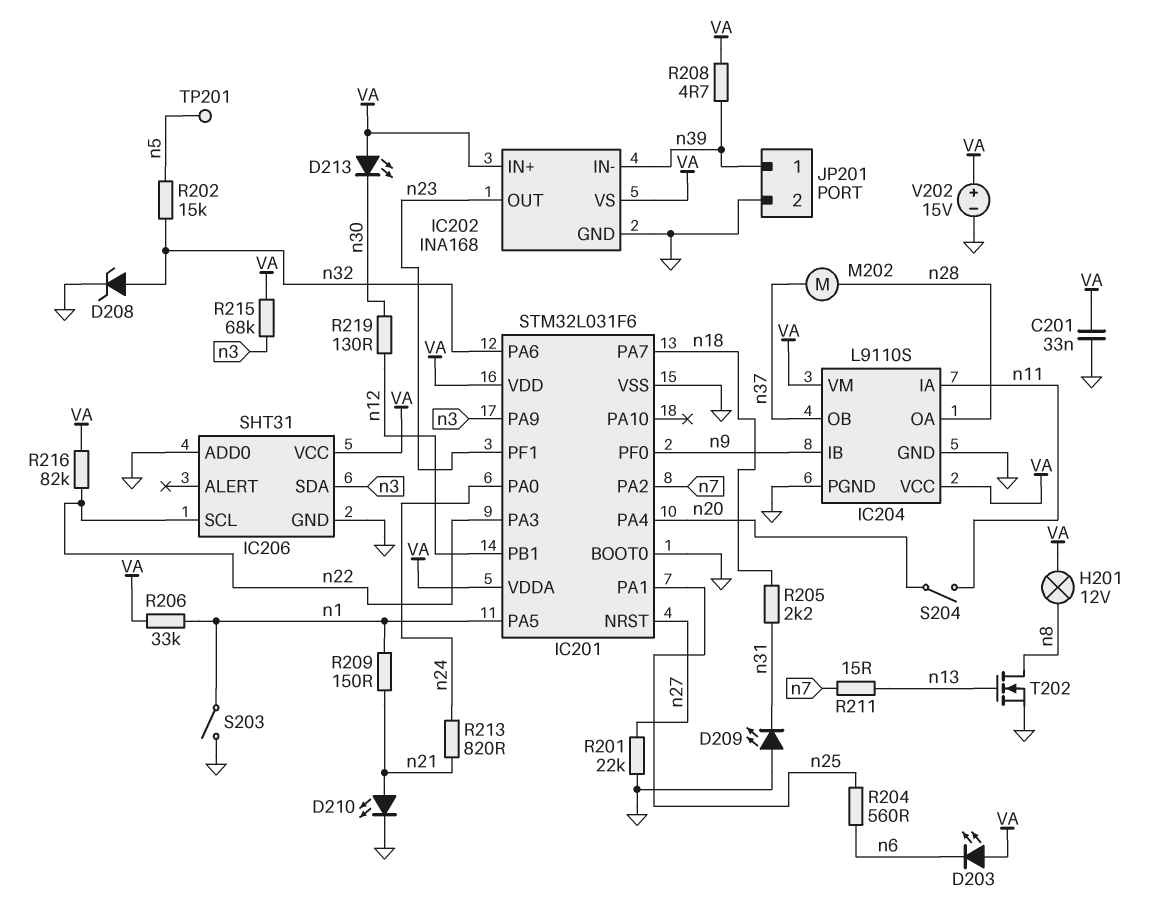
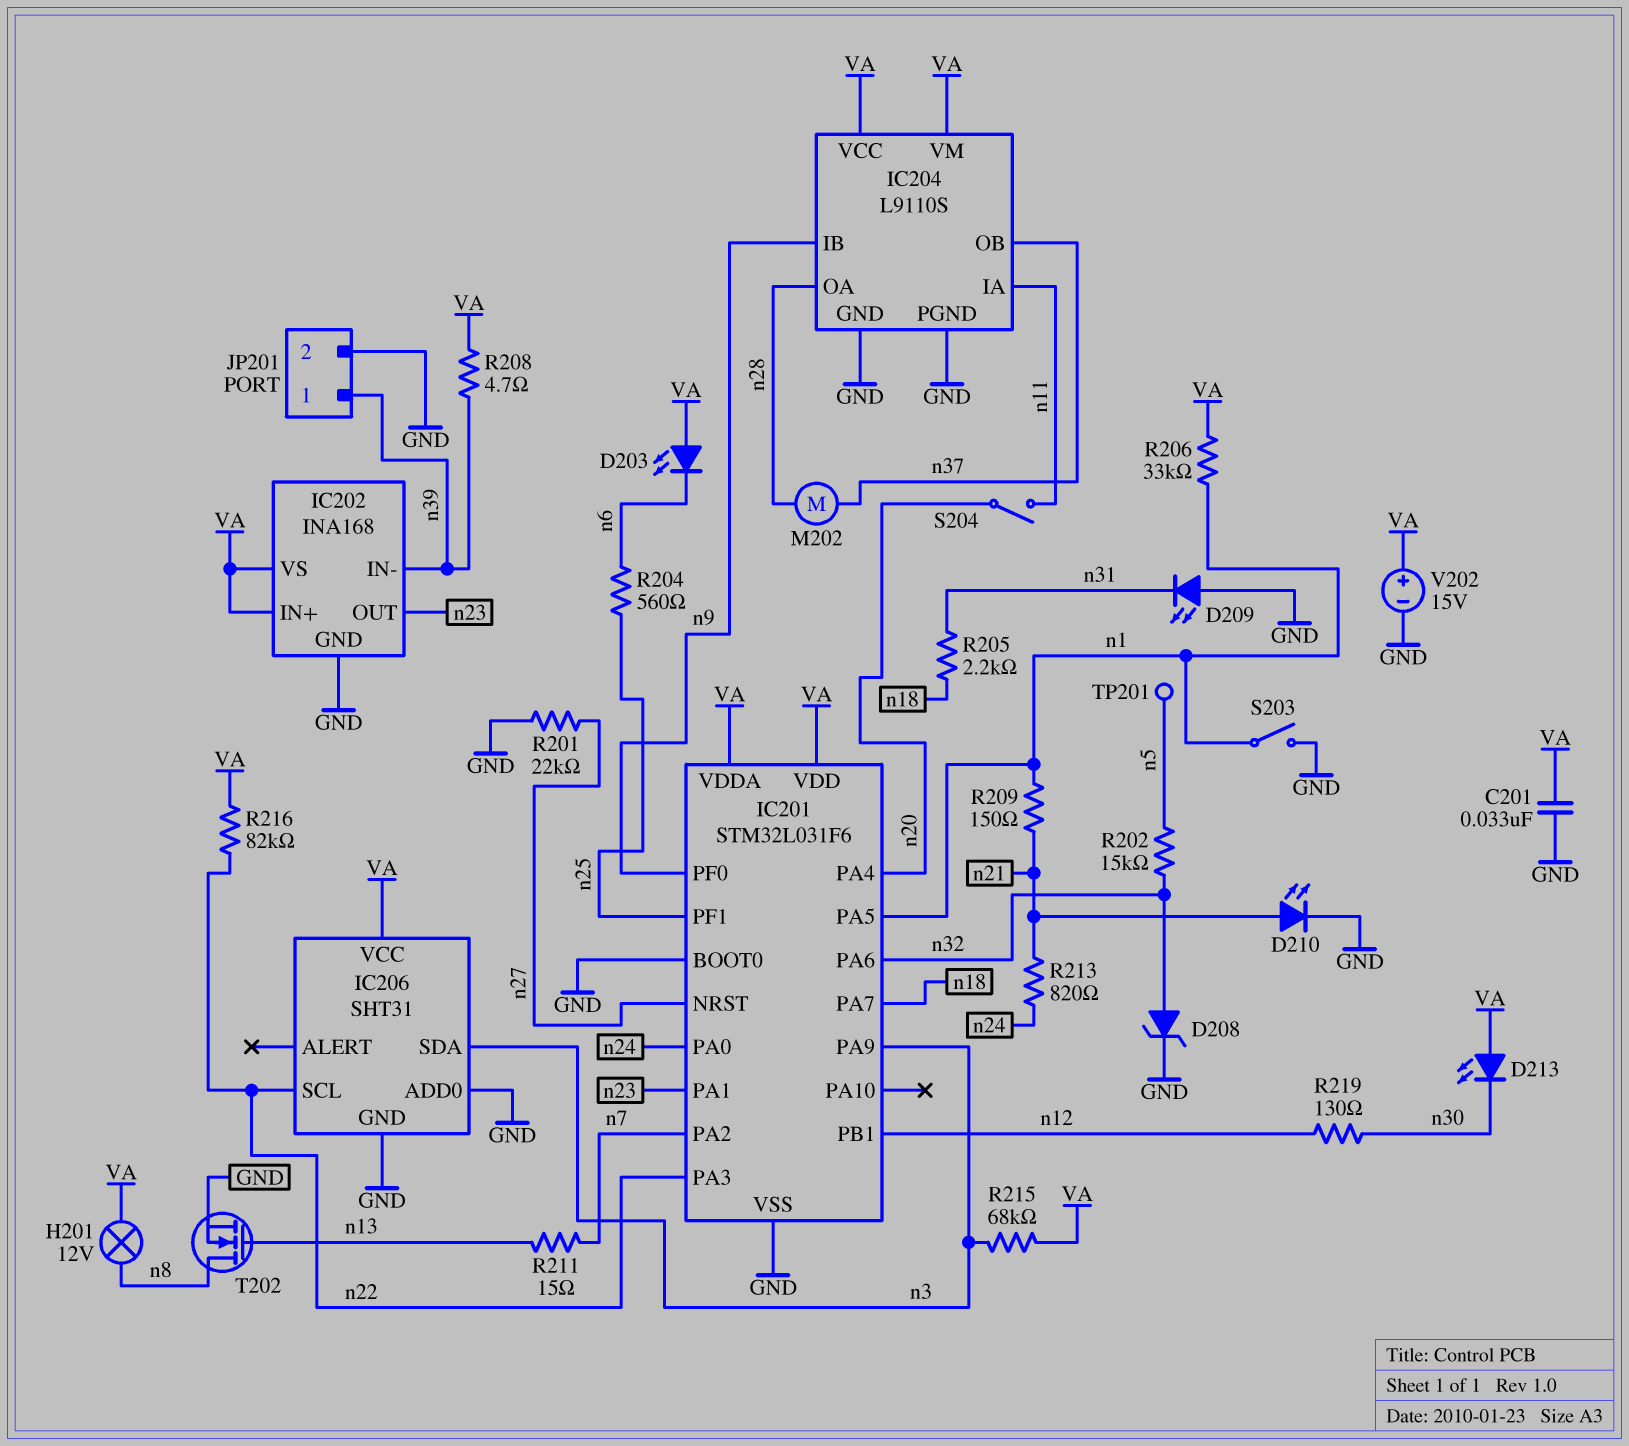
IC201 pin PA1: n25 -> n23
IC201 pin PF1: n23 -> n25

